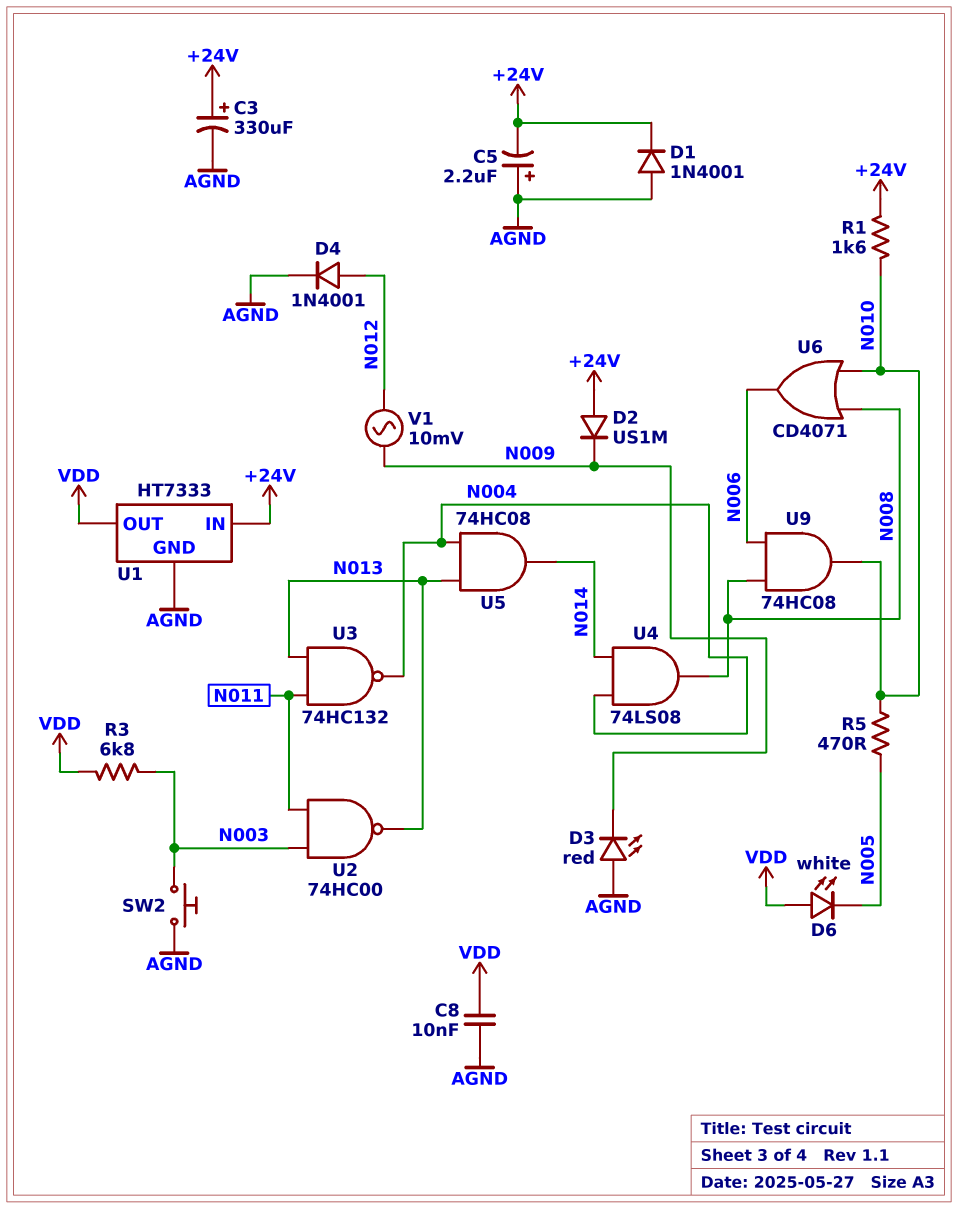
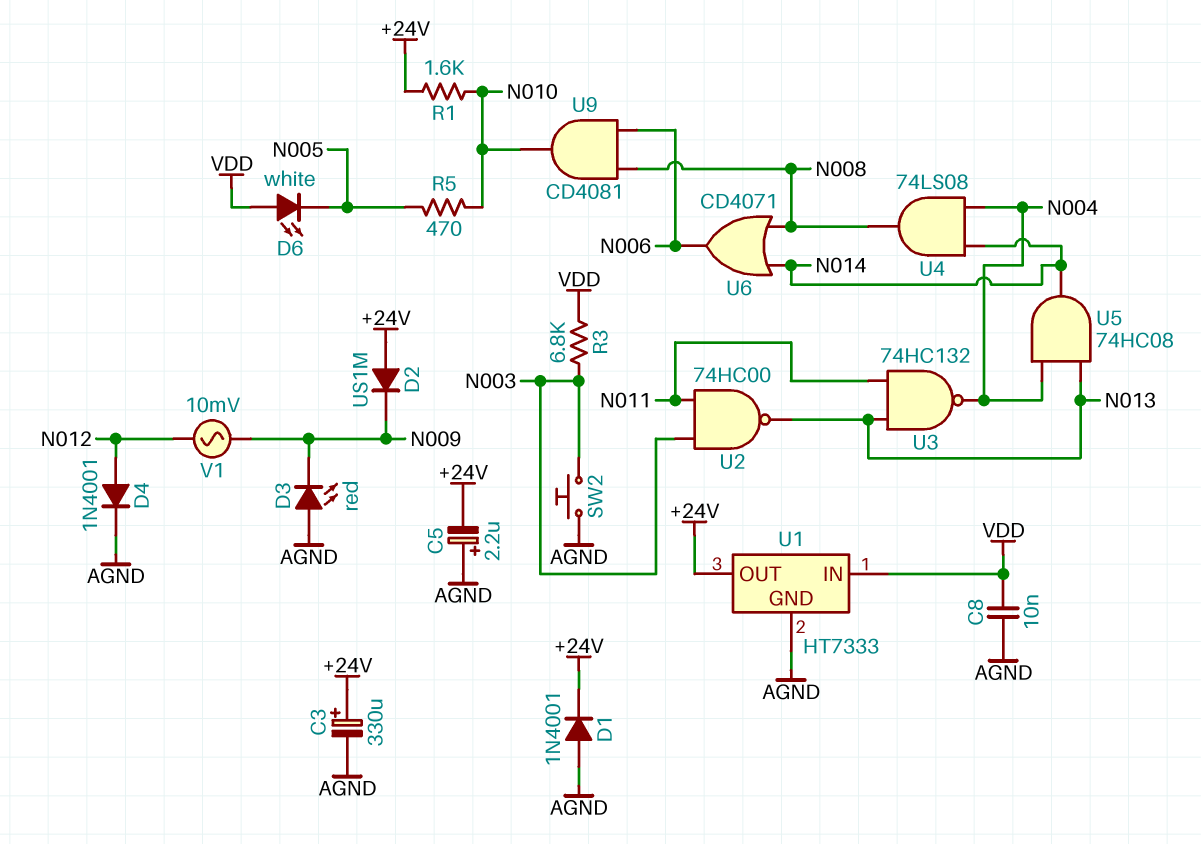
U1 pin IN: +24V -> VDD
U1 pin OUT: VDD -> +24V
U6: OR CD4071 (in N008, in N010, out N006) -> OR CD4071 (in N008, in N014, out N006)
U9: AND 74HC08 (in N006, in N008, out N010) -> AND CD4081 (in N006, in N008, out N010)

